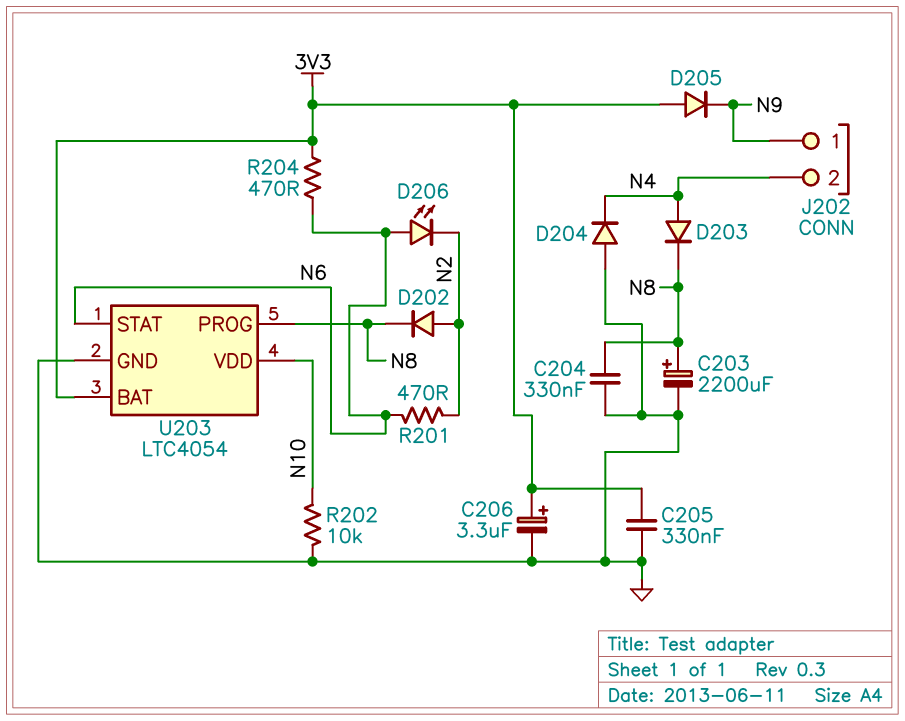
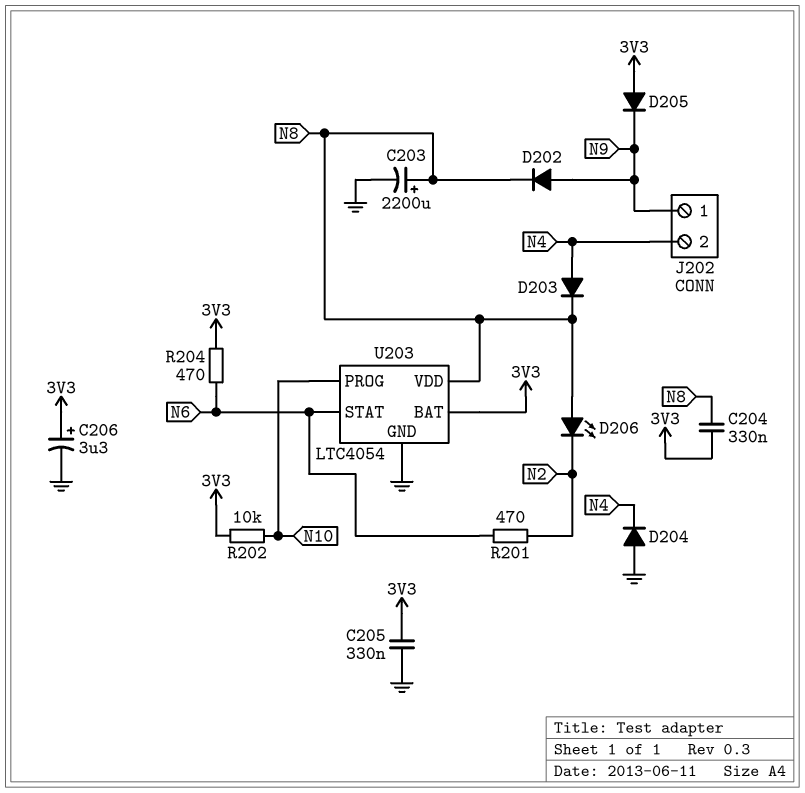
C204: 330nF (GND, N8) -> 330nF (3V3, N8)
D202: diode (A N2, K N8) -> diode (A N9, K N8)
D206: LED (A N6, K N2) -> LED (A N8, K N2)
R202: 10k (GND, N10) -> 10k (3V3, N10)
U203 pin PROG: N8 -> N10
U203 pin VDD: N10 -> N8

